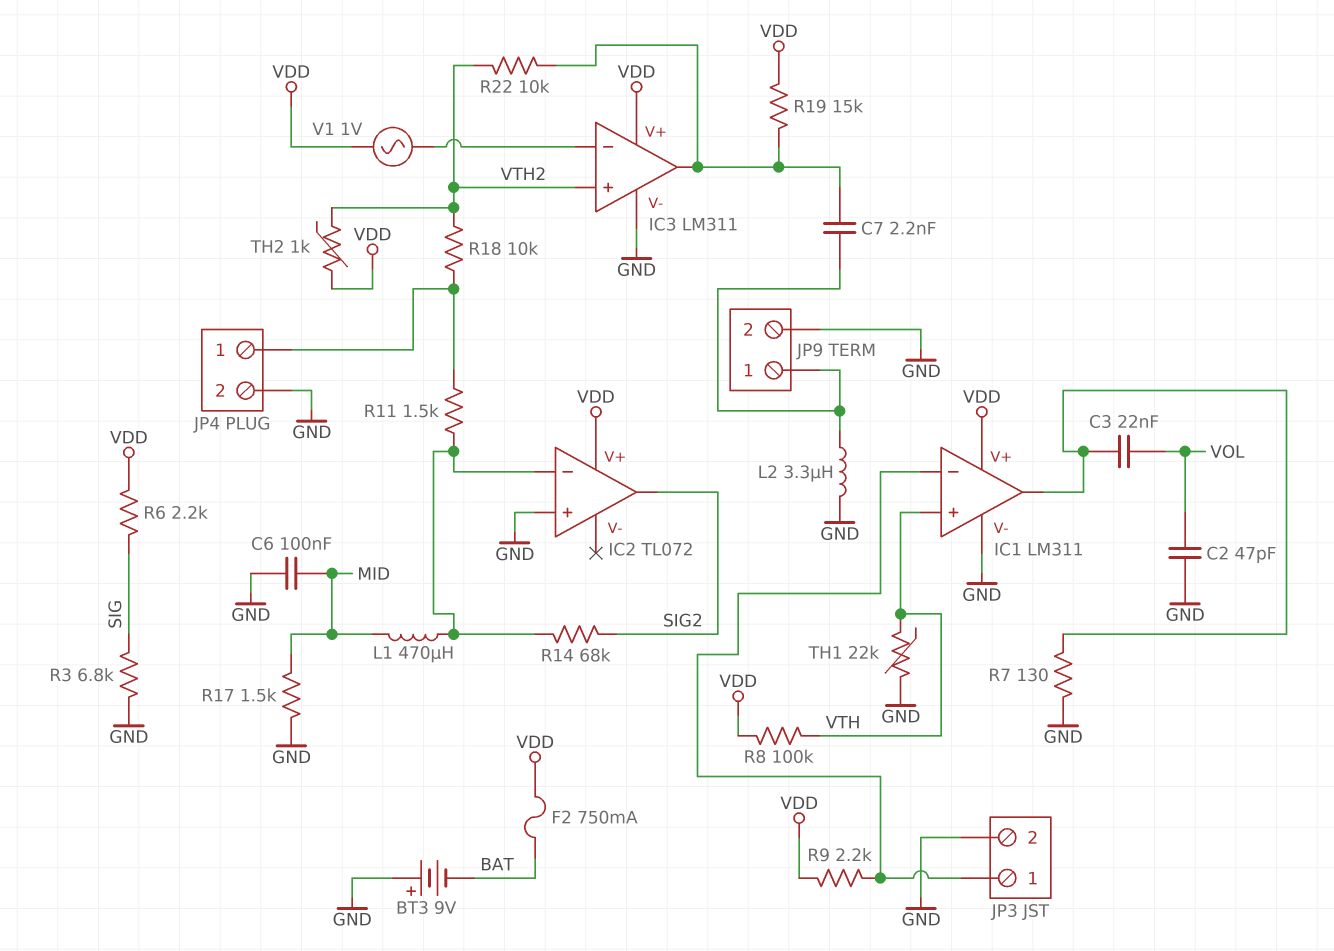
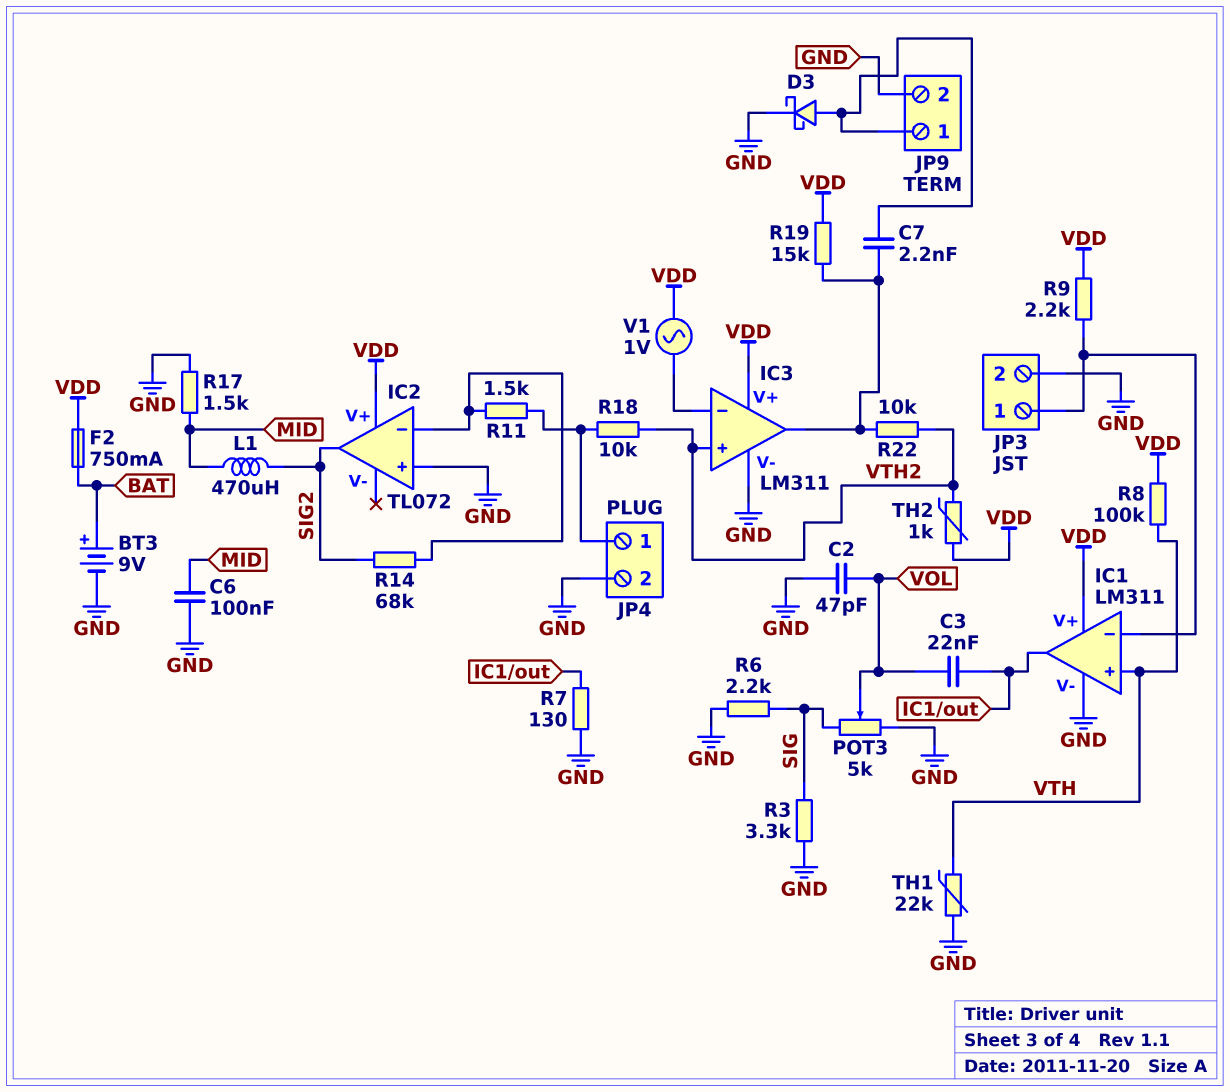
BT3: 9V (plus GND, minus BAT) -> 9V (plus BAT, minus GND)
D3: none -> schottky (A JP9/1, K GND)
L1: 470uH (IC2/in-, MID) -> 470uH (MID, SIG2)
L2: 3.3uH (GND, JP9/1) -> none
POT3: none -> 5k (GND, SIG, wiper VOL)
R3: 6.8k (GND, SIG) -> 3.3k (GND, SIG)
R6: 2.2k (SIG, VDD) -> 2.2k (GND, SIG)

